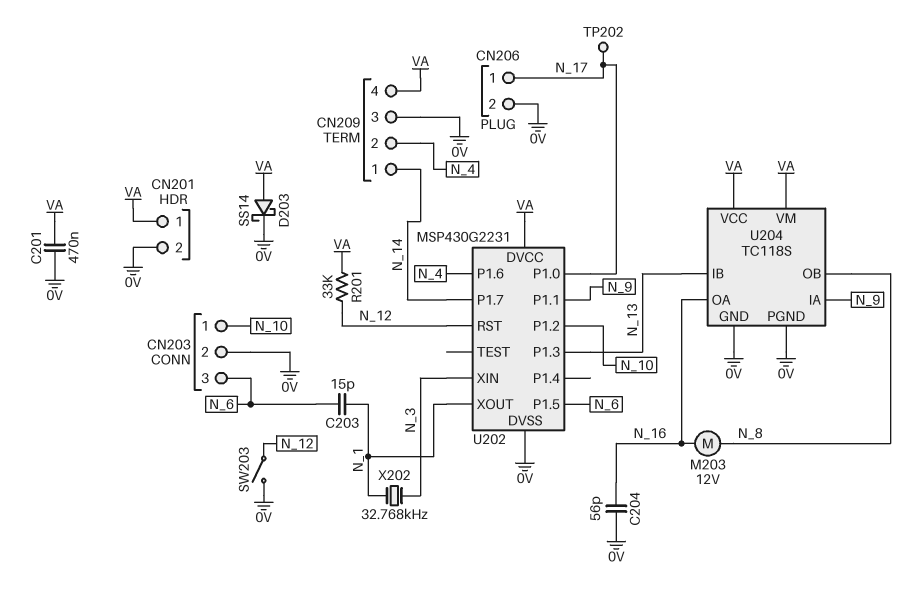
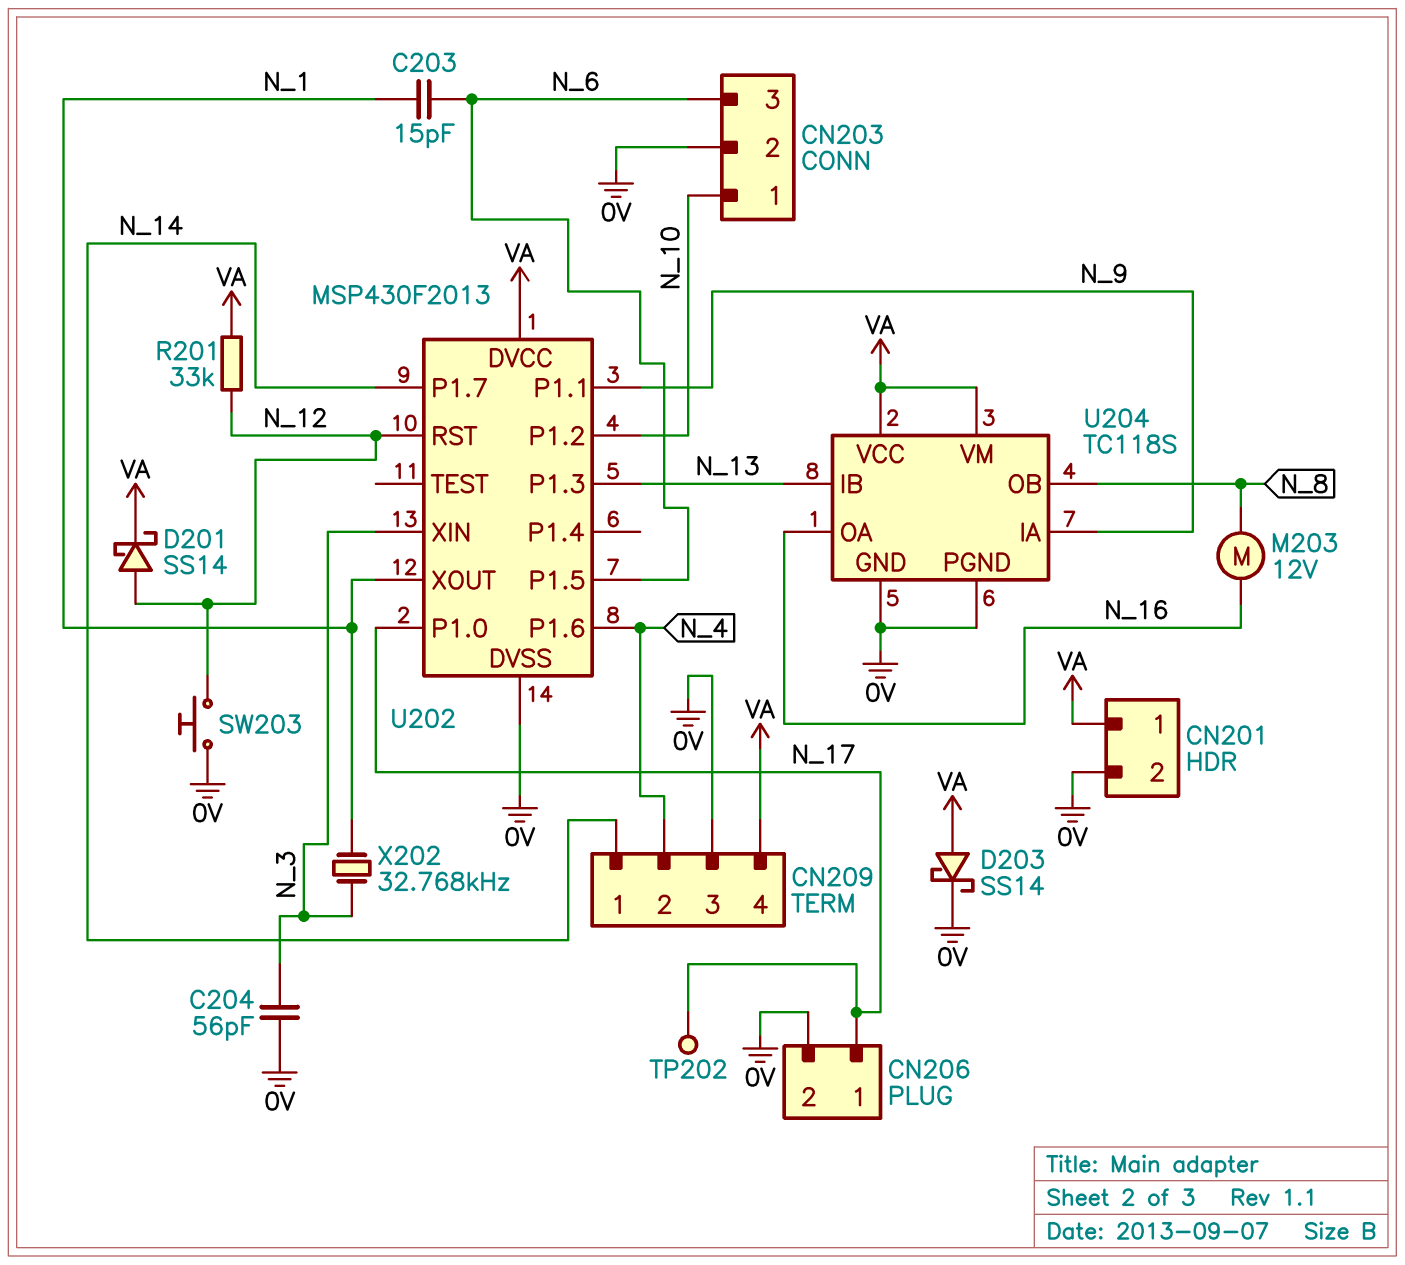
C201: 470nF (0V, VA) -> none
C204: 56pF (0V, N_16) -> 56pF (0V, N_3)
D201: none -> schottky SS14 (A N_12, K VA)
SW203: switch (0V, N_12) -> button (0V, N_12)
U202: MSP430G2231 -> MSP430F2013

